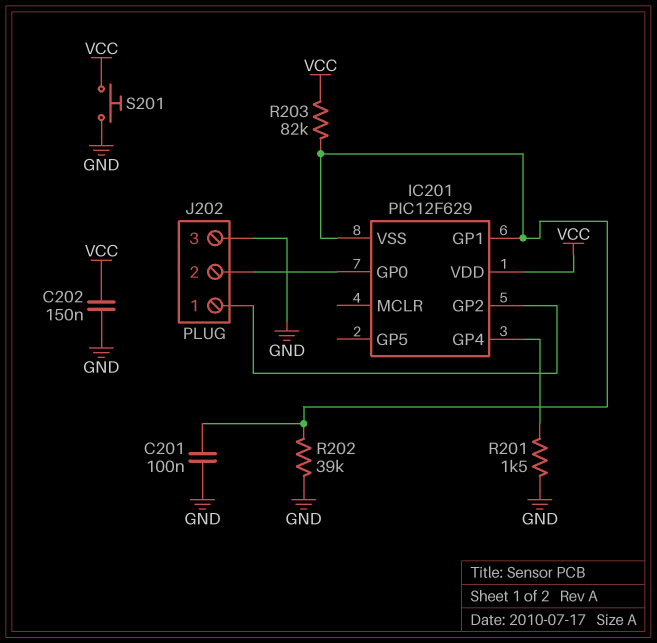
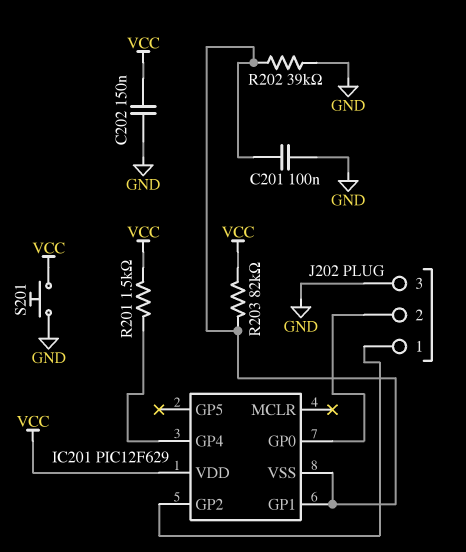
R201: 1.5k (GND, IC201/GP4) -> 1.5k (IC201/GP4, VCC)

